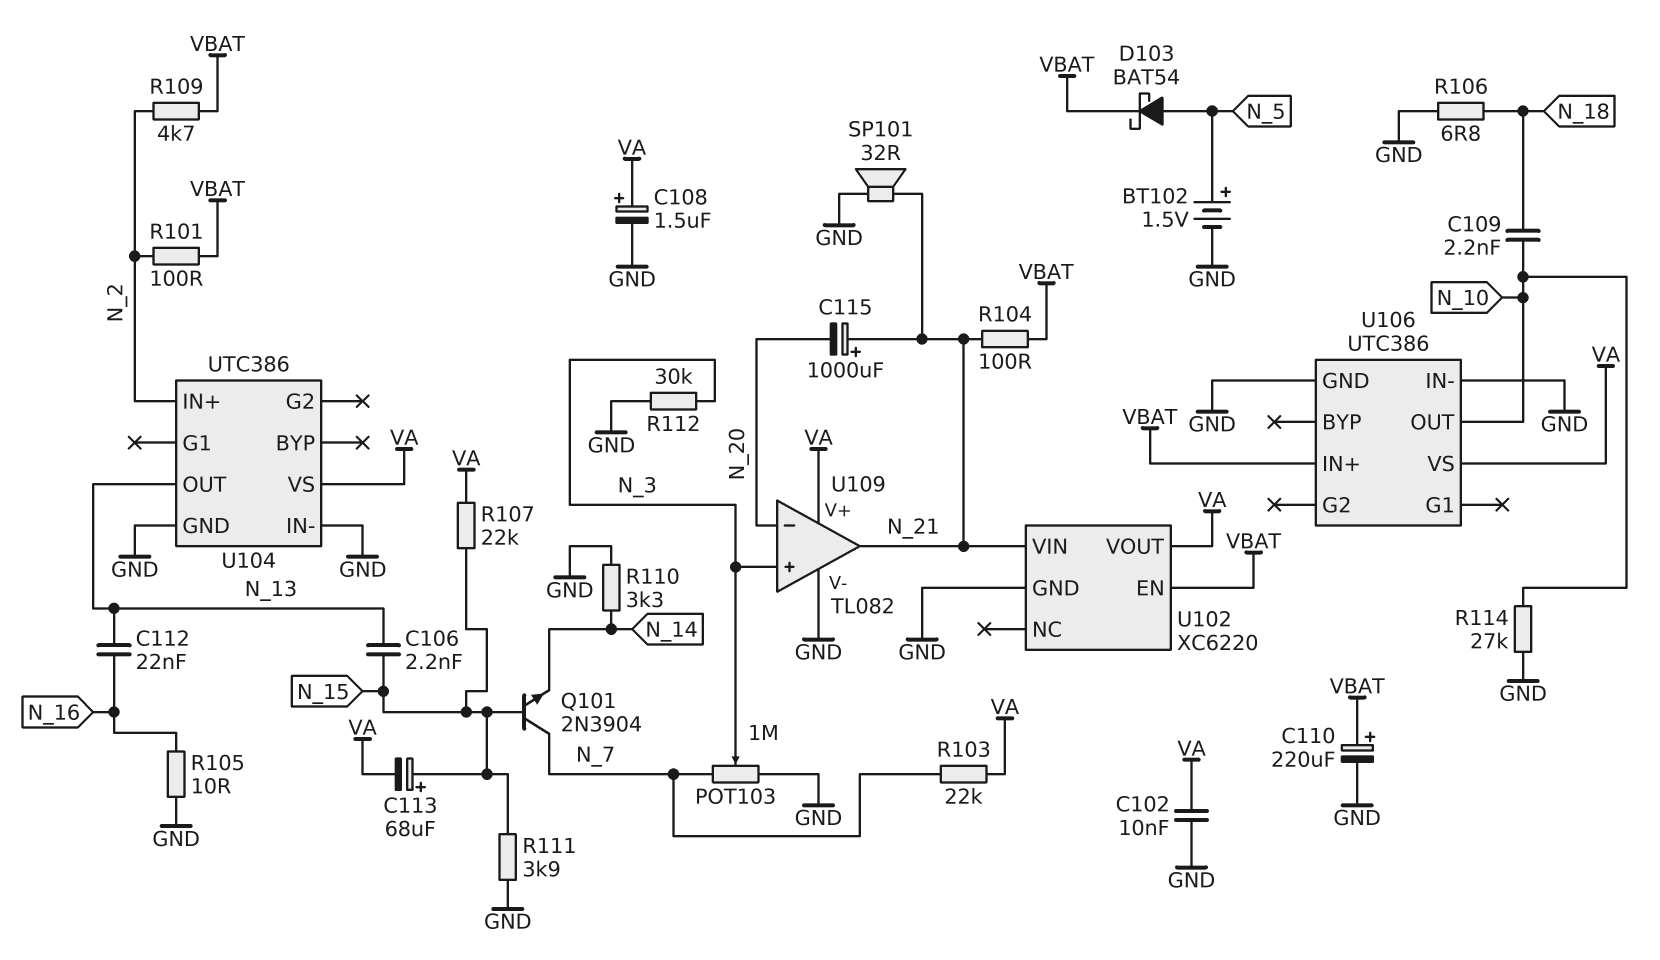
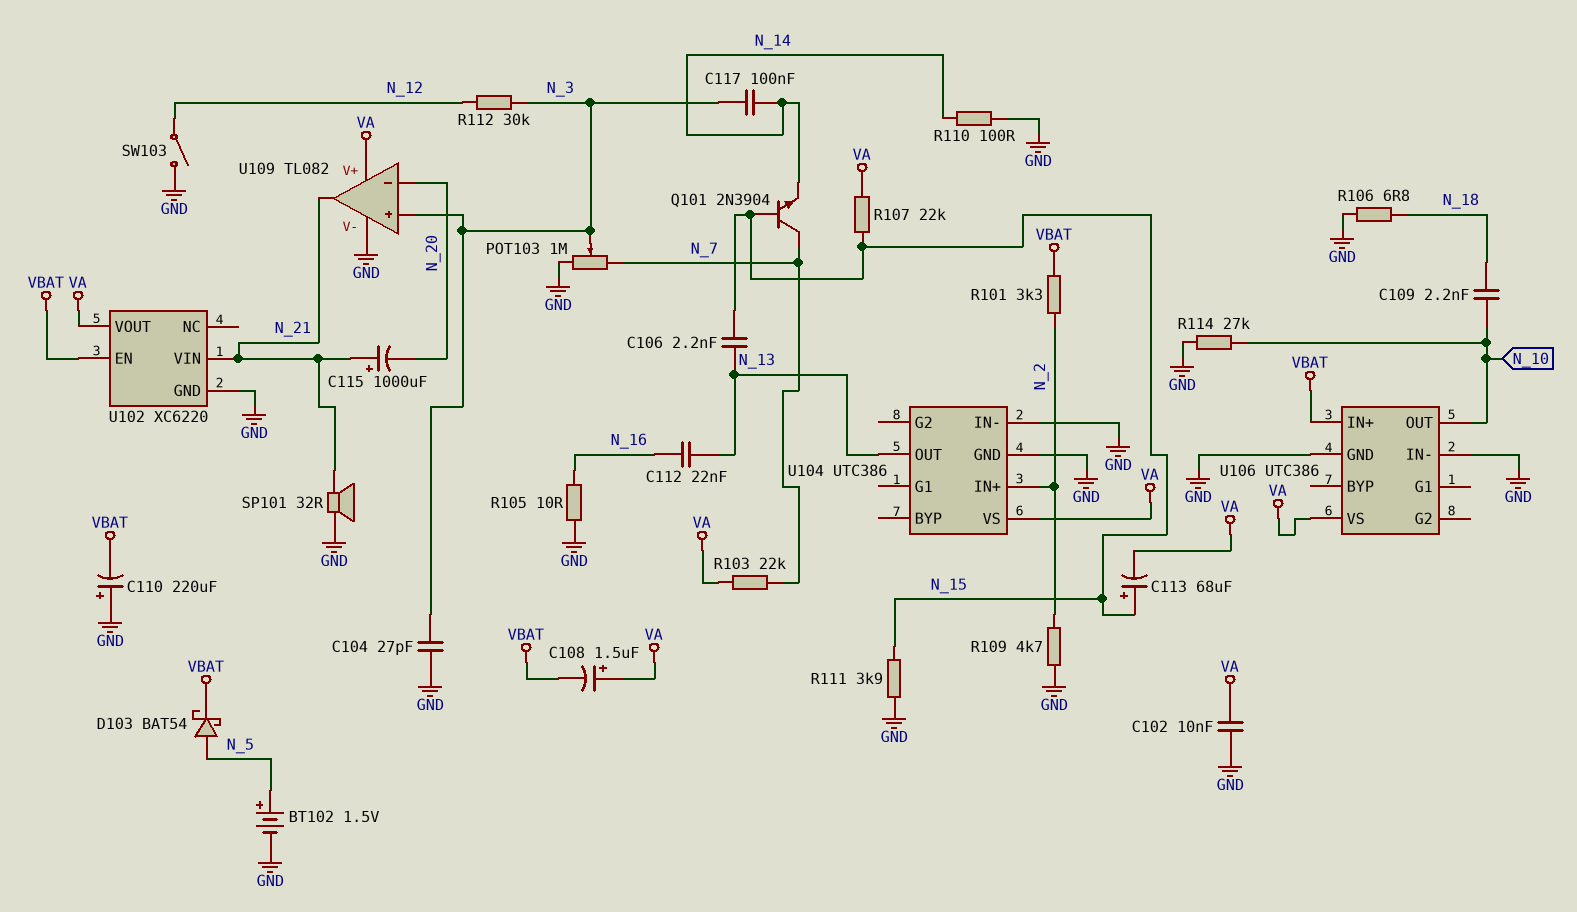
C104: none -> 27pF (GND, N_3)
C108: 1.5uF (plus VA, minus GND) -> 1.5uF (plus VA, minus VBAT)
C110: 220uF (plus VBAT, minus GND) -> 220uF (plus GND, minus VBAT)
C117: none -> 100nF (N_3, N_14)
R101: 100 (N_2, VBAT) -> 3.3k (N_2, VBAT)
R104: 100 (N_21, VBAT) -> none
R109: 4.7k (N_2, VBAT) -> 4.7k (GND, N_2)
R110: 3.3k (GND, N_14) -> 100 (GND, N_14)
R112: 30k (GND, N_3) -> 30k (N_3, N_12)
SW103: none -> switch (GND, N_12)

